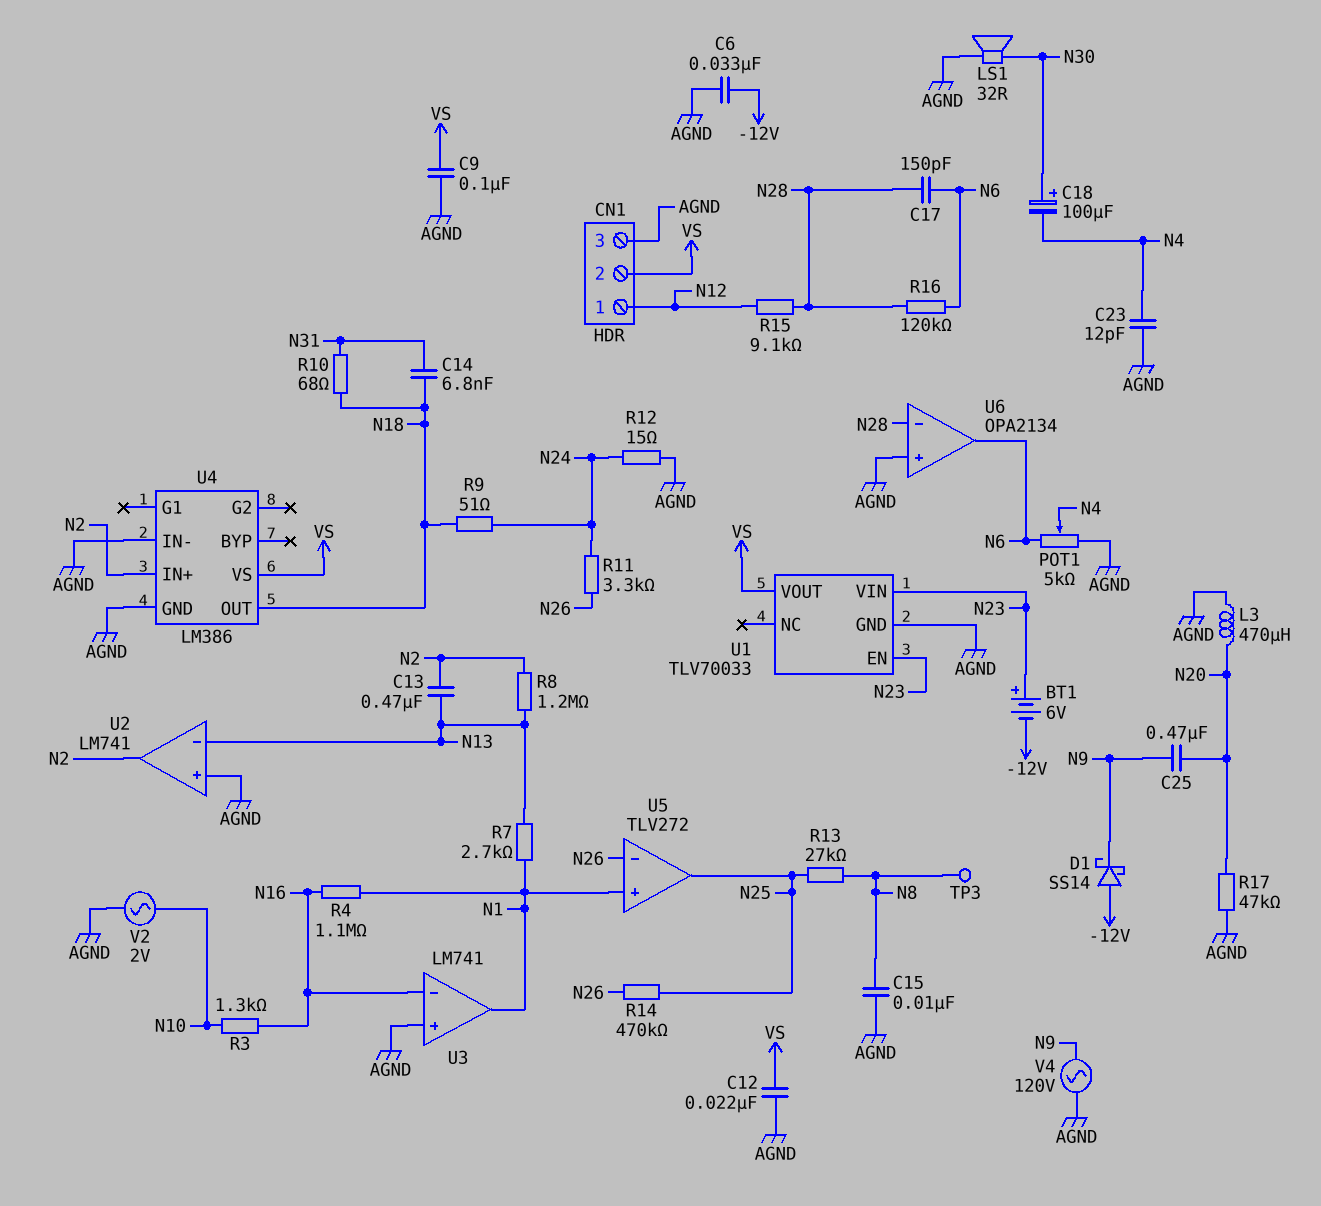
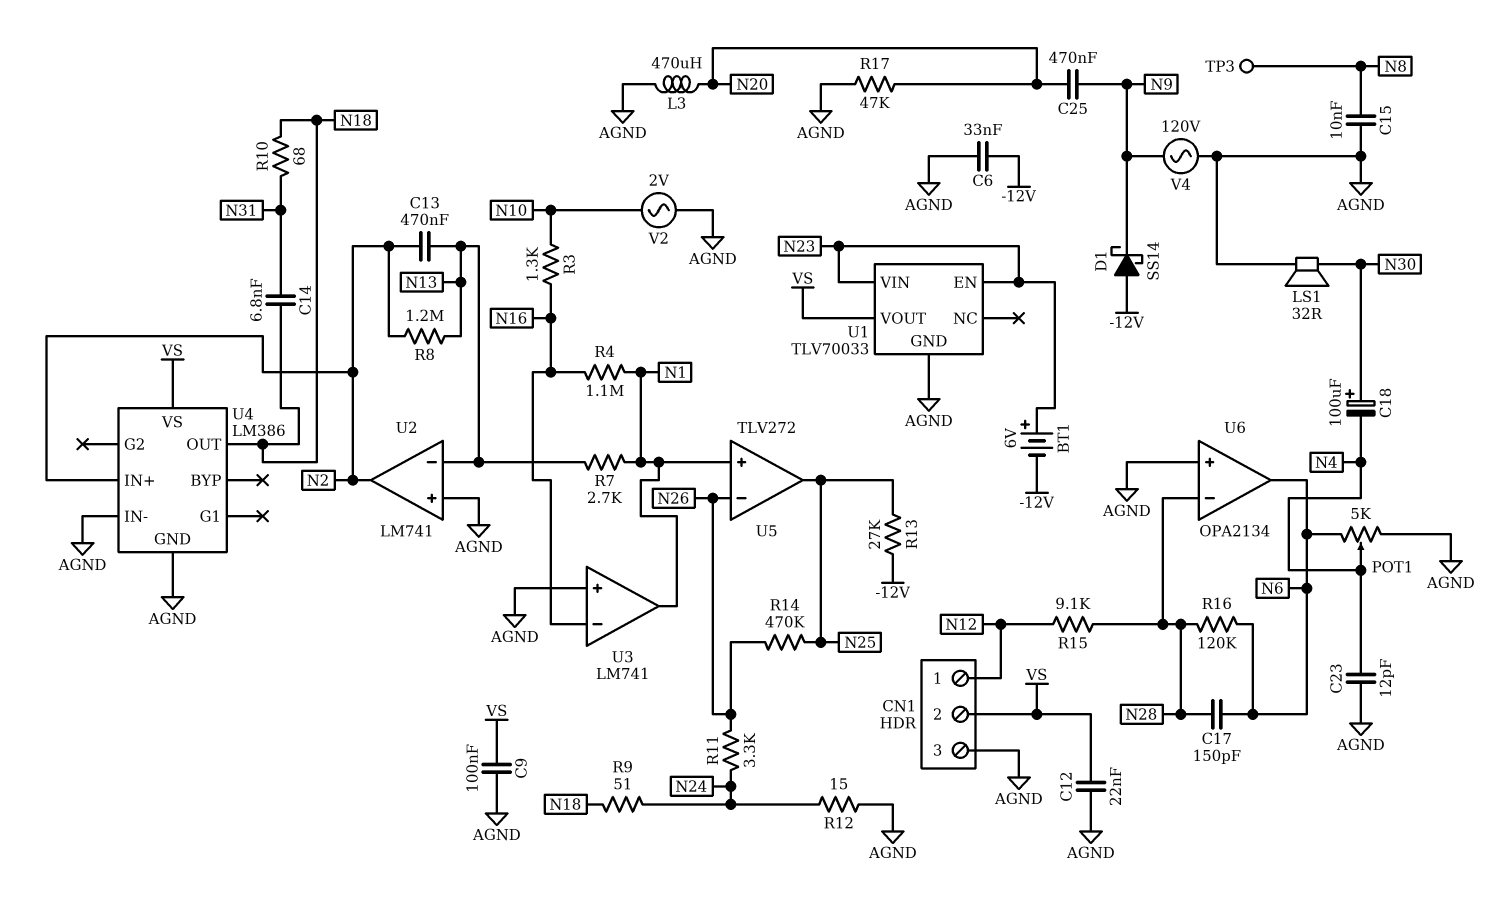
R13: 27k (N8, N25) -> 27k (-12V, N25)

